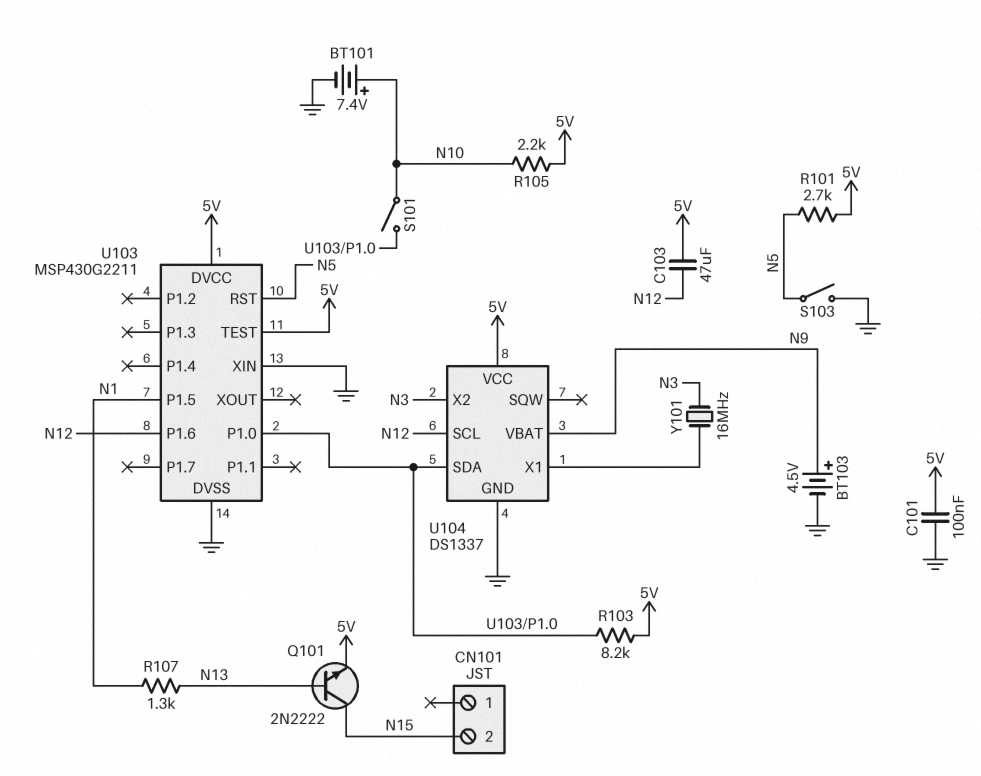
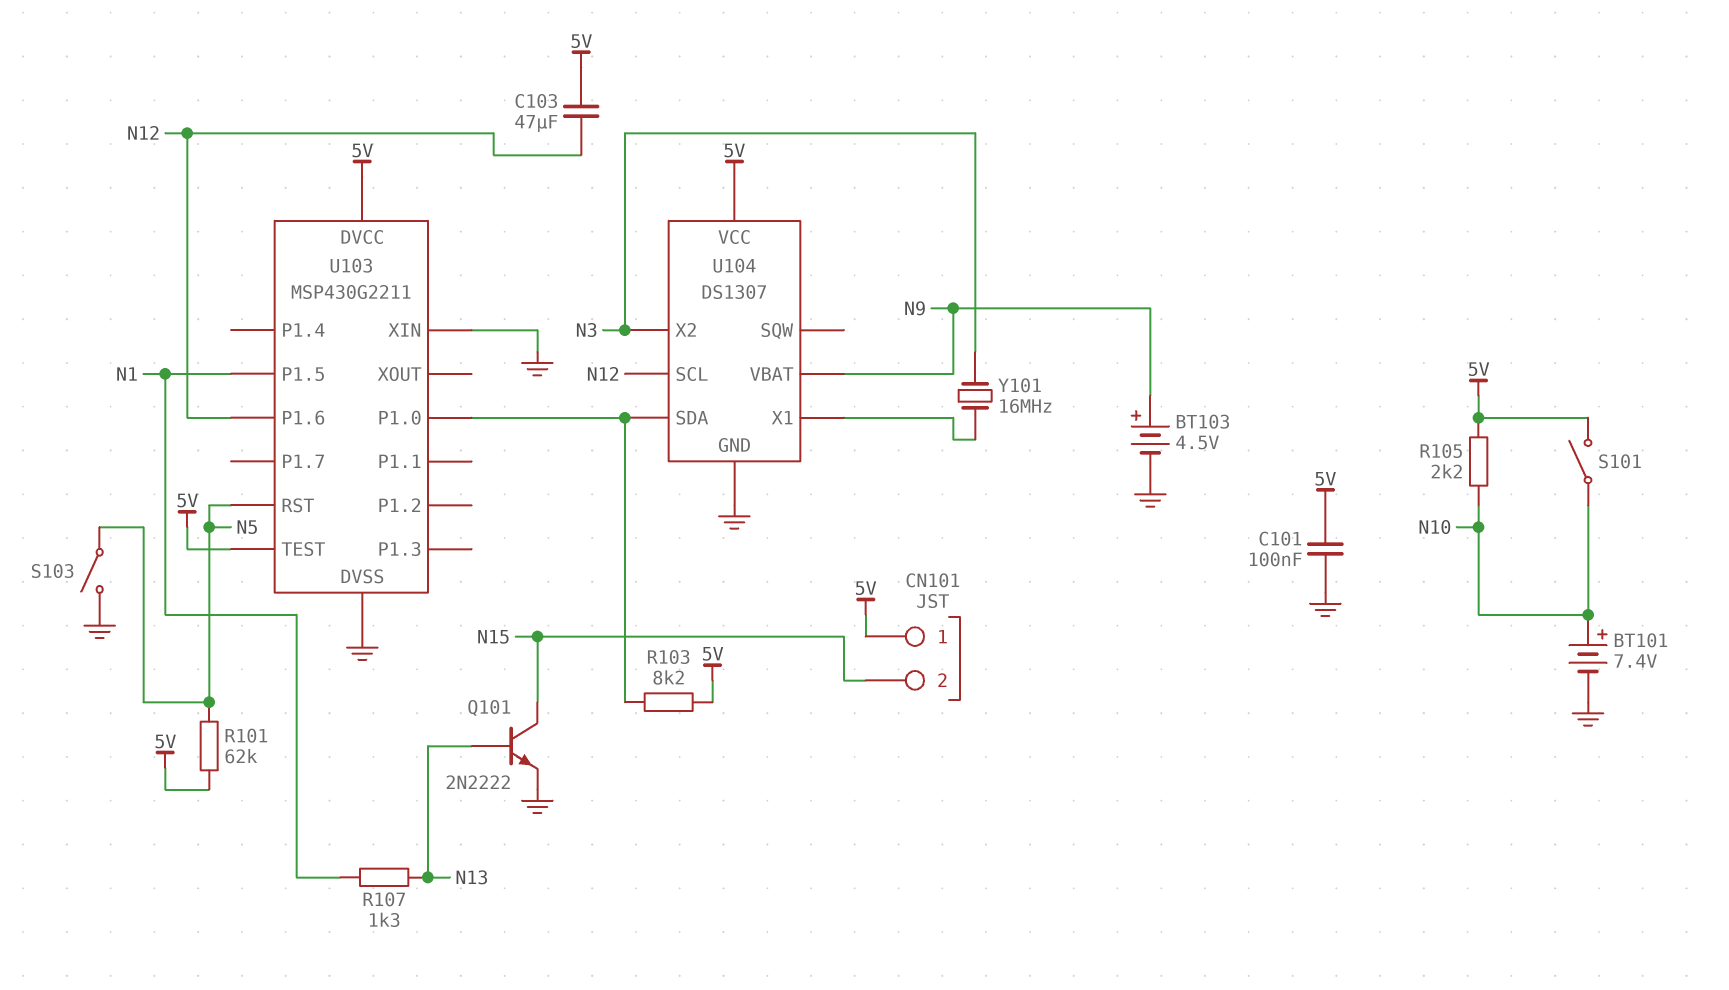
CN101 pin 1: none -> 5V
Q101: NPN 2N2222 (B N13, C N15, E 5V) -> NPN 2N2222 (B N13, C N15, E GND)
R101: 2.7k (5V, N5) -> 62k (5V, N5)
S101: switch (N10, U103/P1.0) -> switch (5V, N10)
U104: DS1337 -> DS1307

